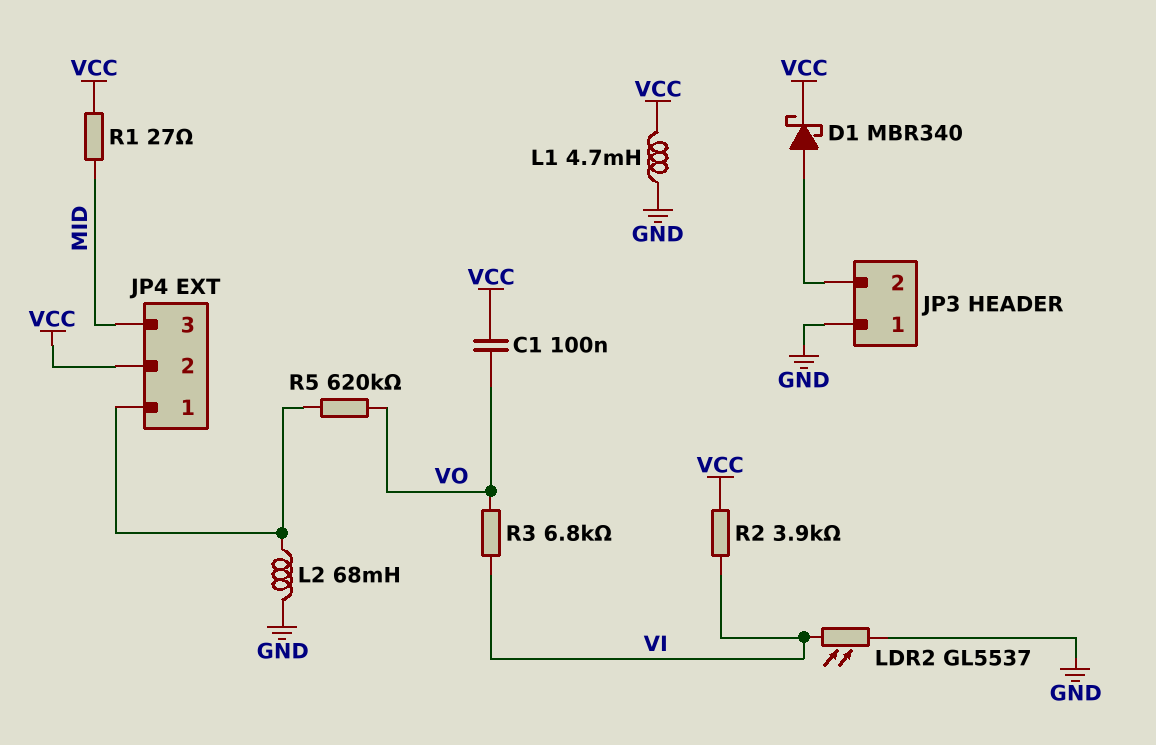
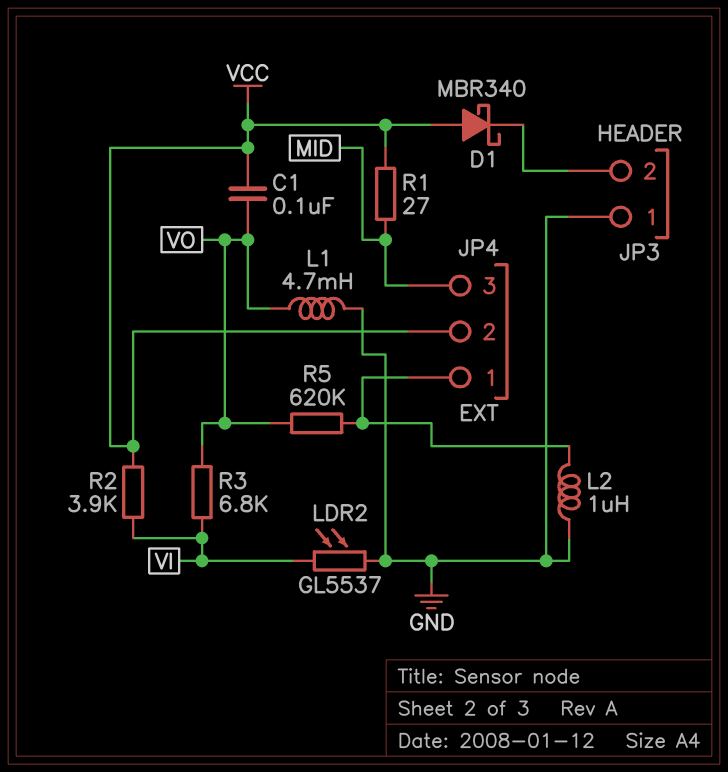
D1: schottky MBR340 (A JP3/2, K VCC) -> schottky MBR340 (A VCC, K JP3/2)
L1: 4.7mH (GND, VCC) -> 4.7mH (GND, VO)
L2: 68mH (GND, JP4/1) -> 1uH (GND, JP4/1)

